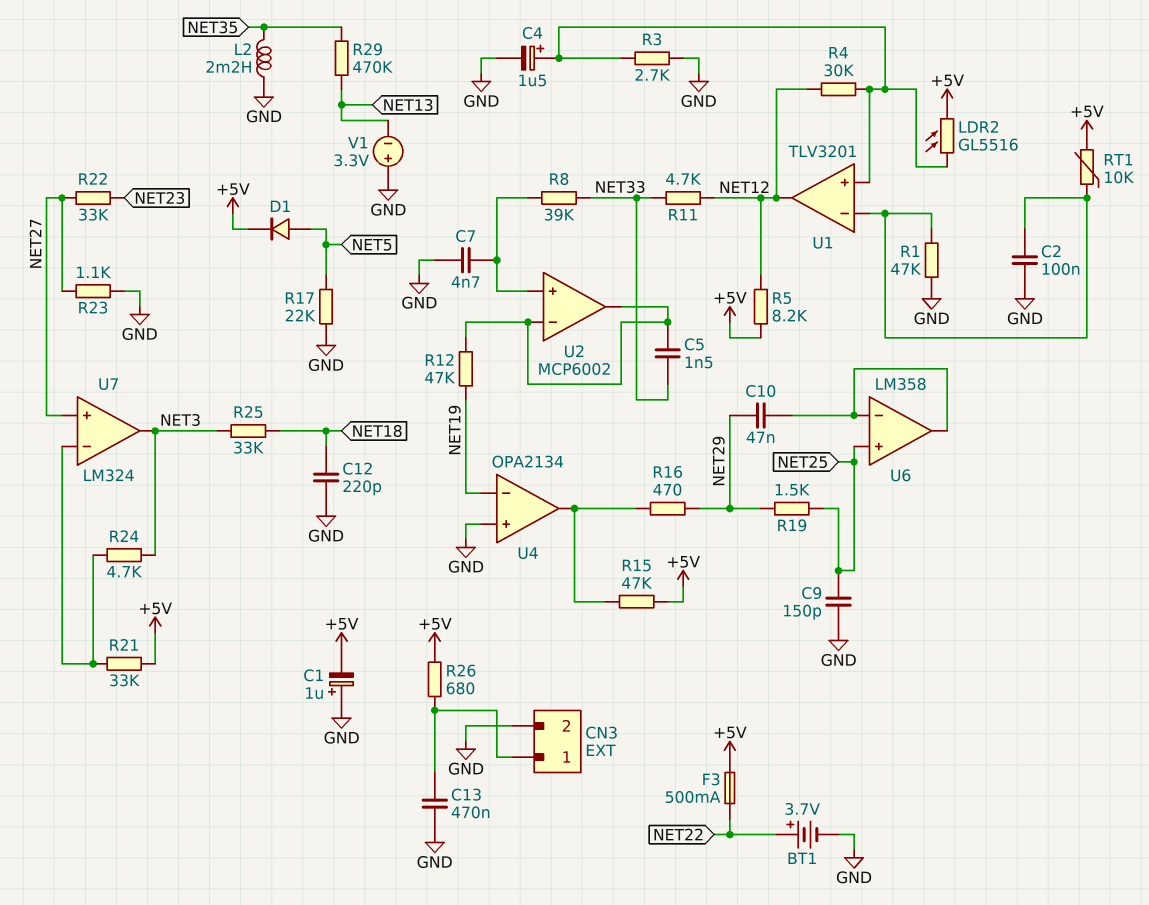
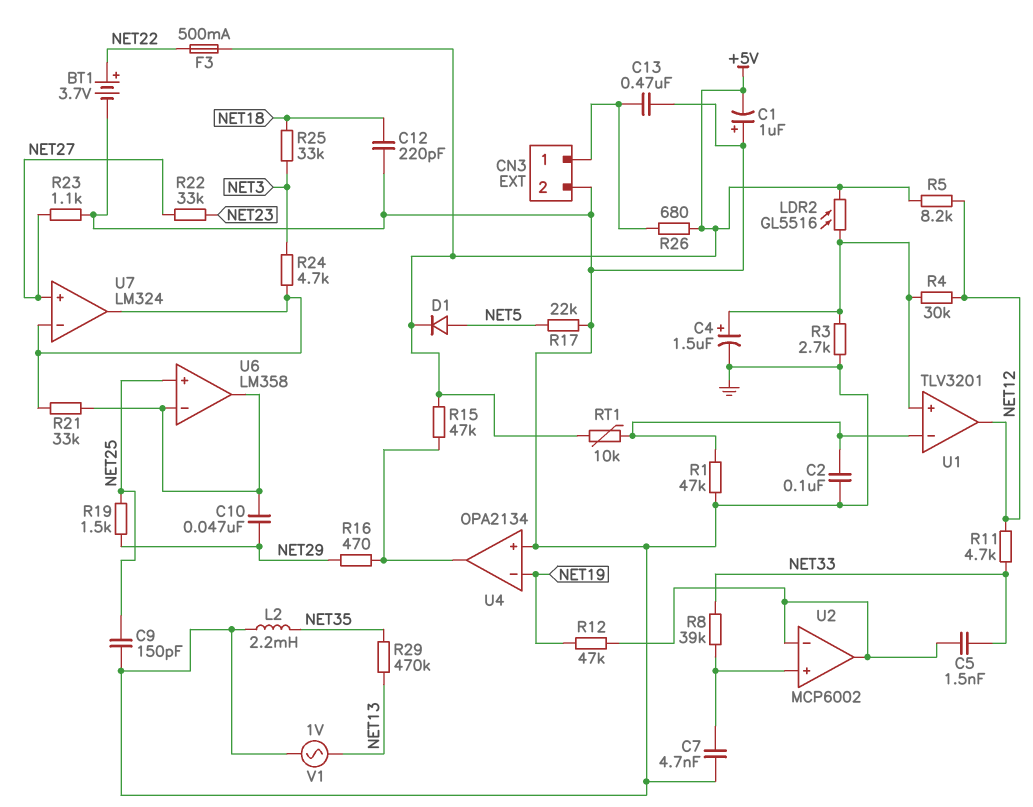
R21: 33k (+5V, U7/in-) -> 33k (U6/in-, U7/in-)
U7 pin out: NET3 -> U7/in-
V1: 3.3V (plus GND, minus NET13) -> AC 1V (GND, NET13)

